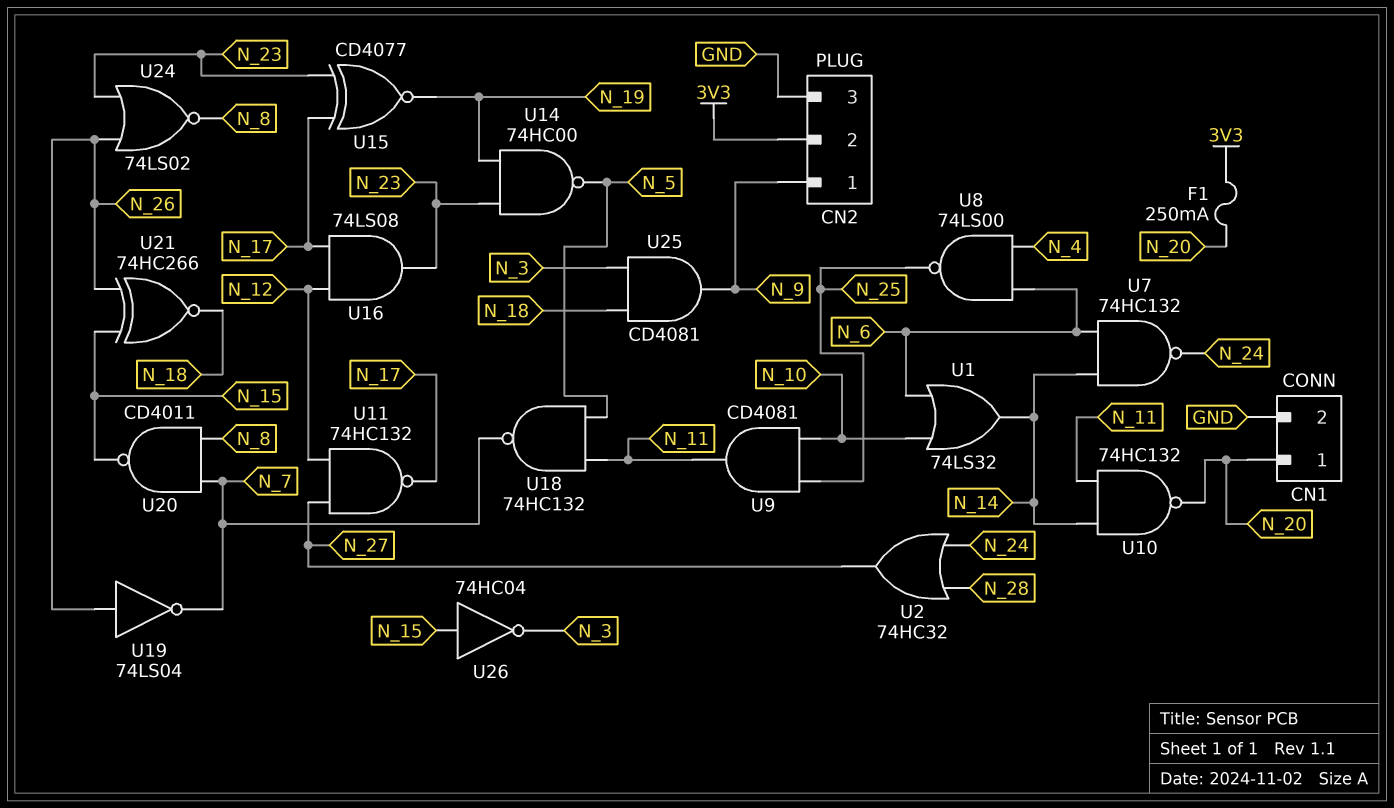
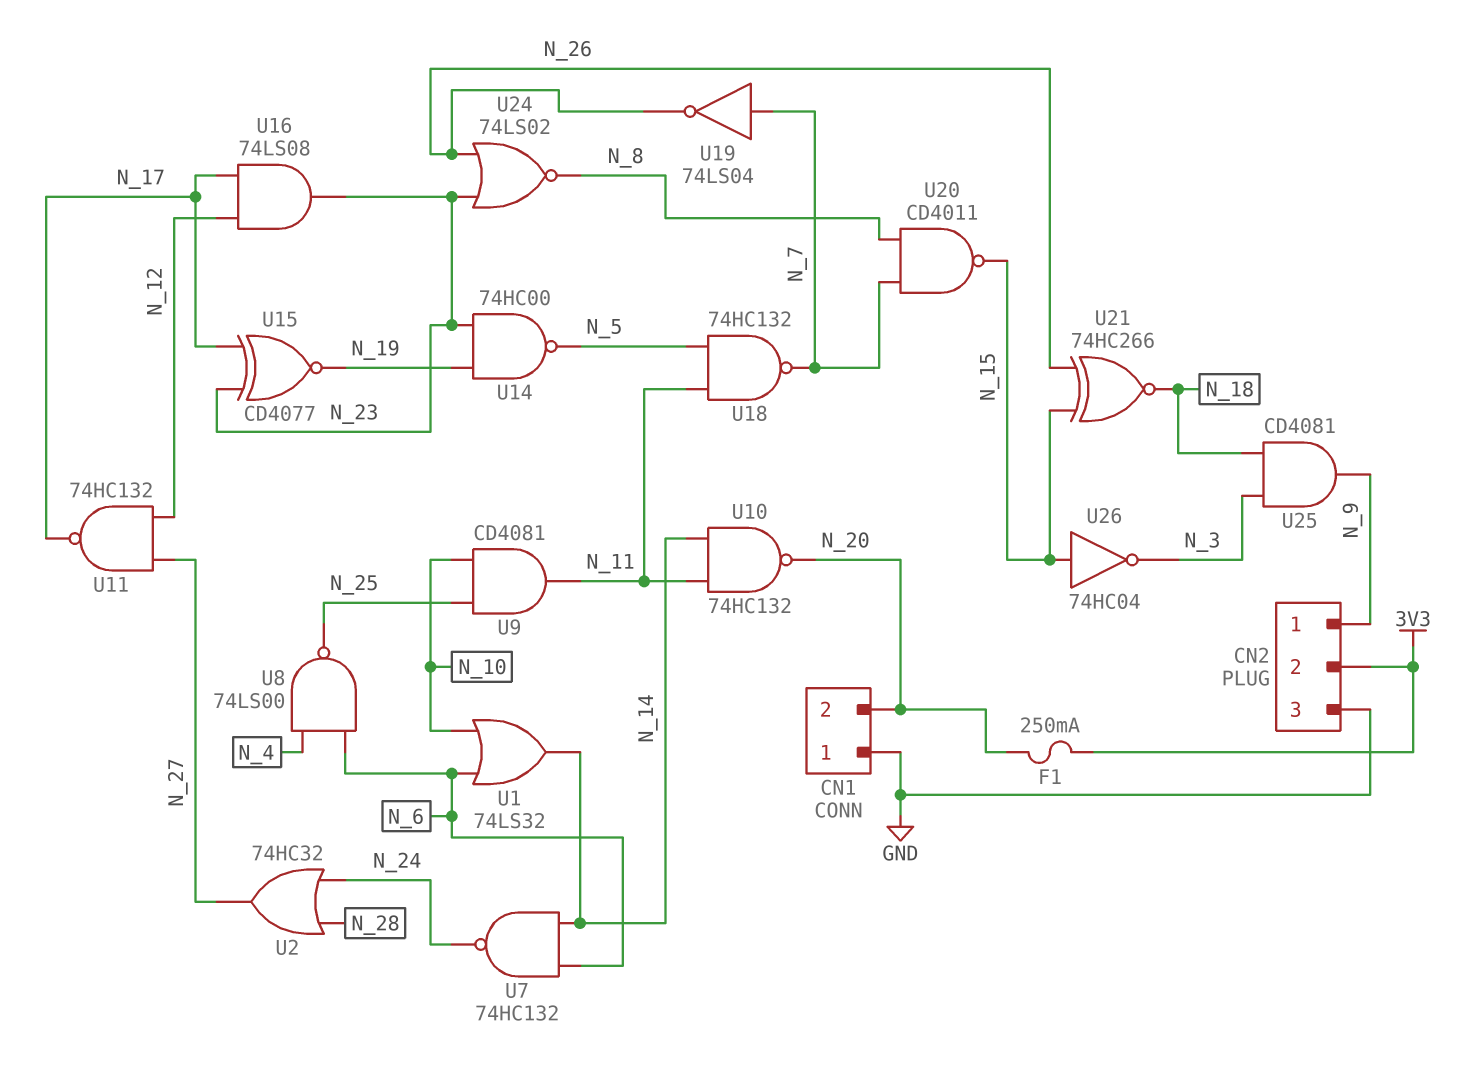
CN1 pin 1: N_20 -> GND
CN1 pin 2: GND -> N_20
U19: NOT 74LS04 (in N_26, out N_7) -> NOT 74LS04 (in N_7, out N_26)

